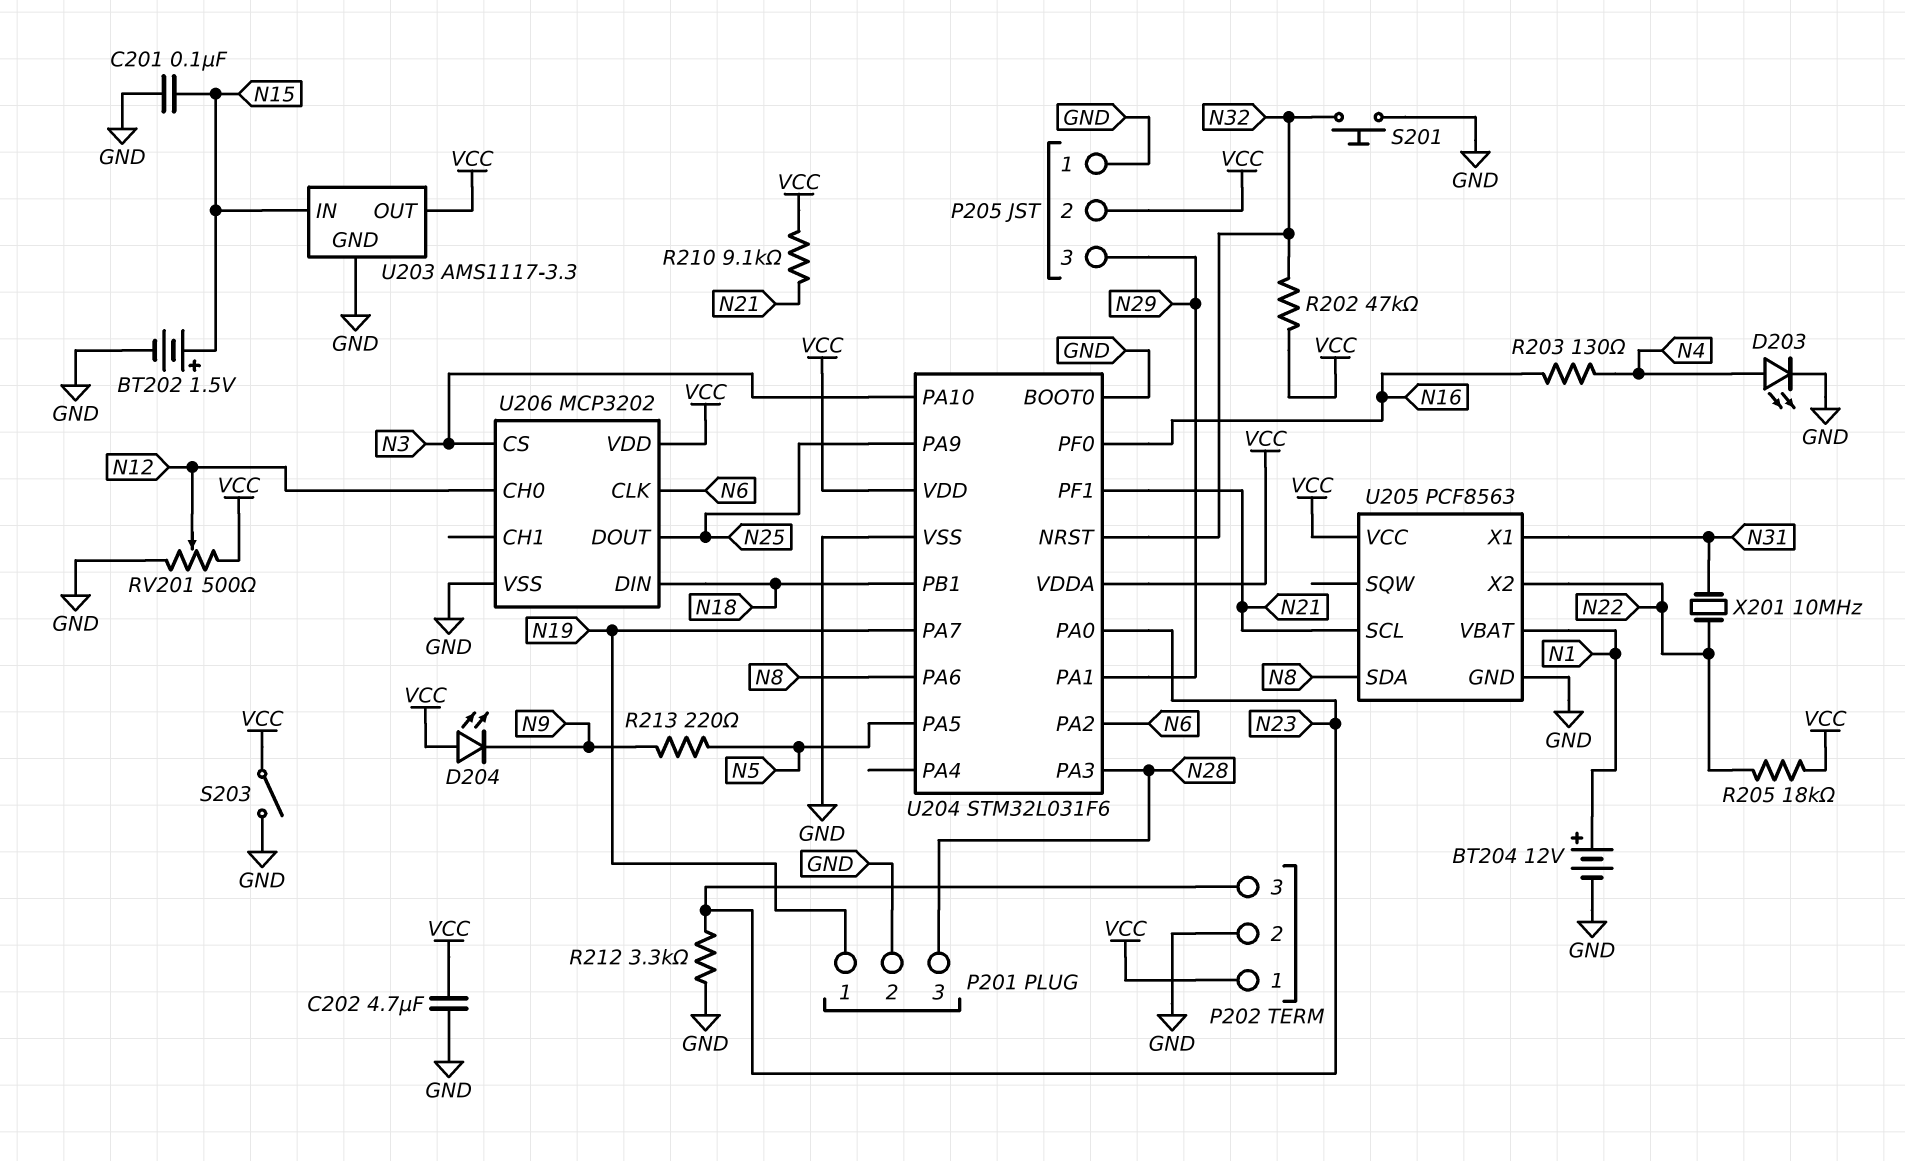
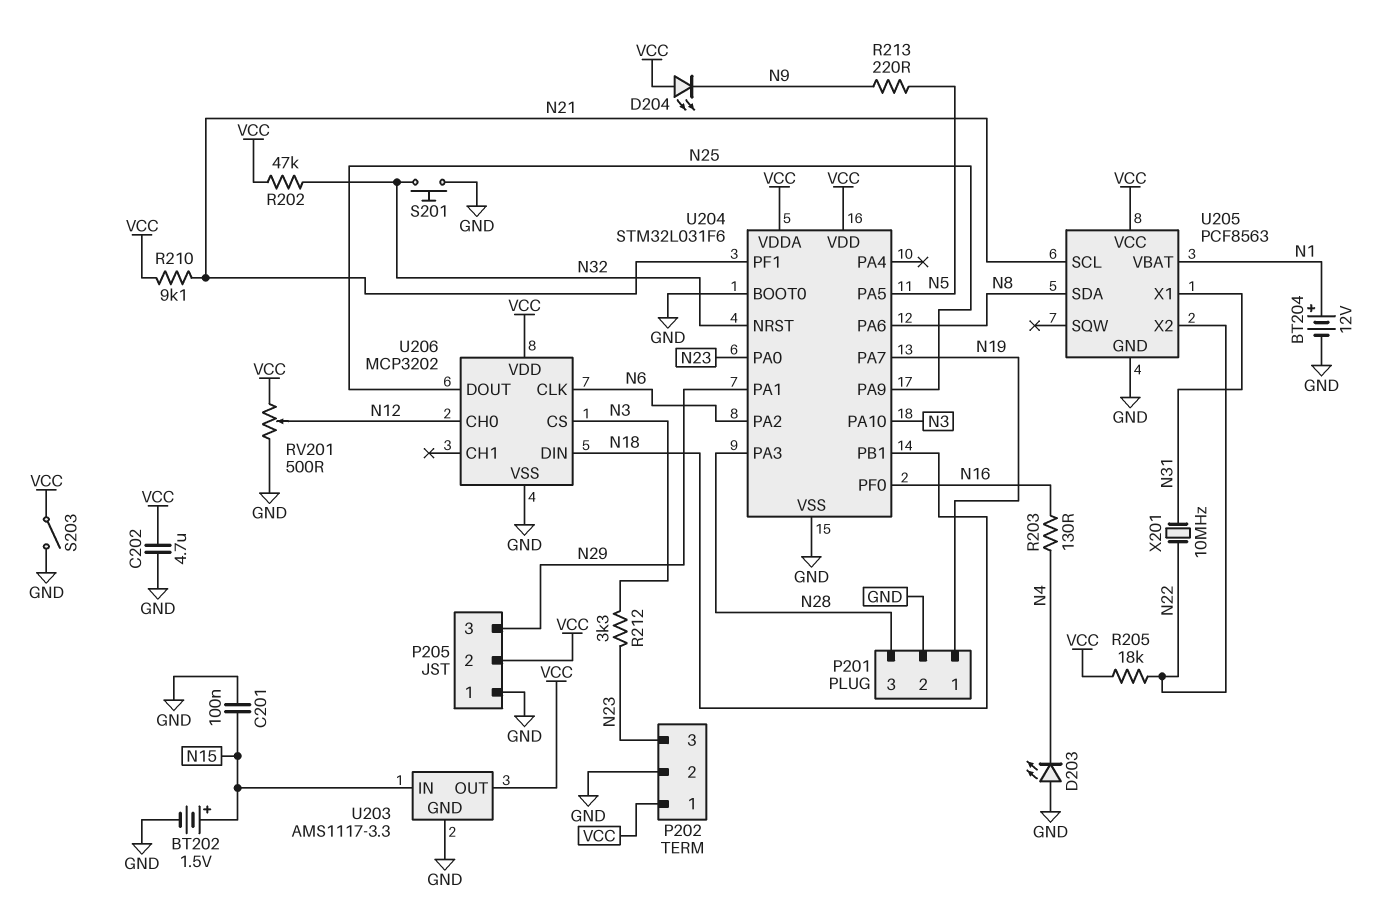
D203: LED (A N4, K GND) -> LED (A GND, K N4)
R212: 3.3k (GND, N23) -> 3.3k (N3, N23)

